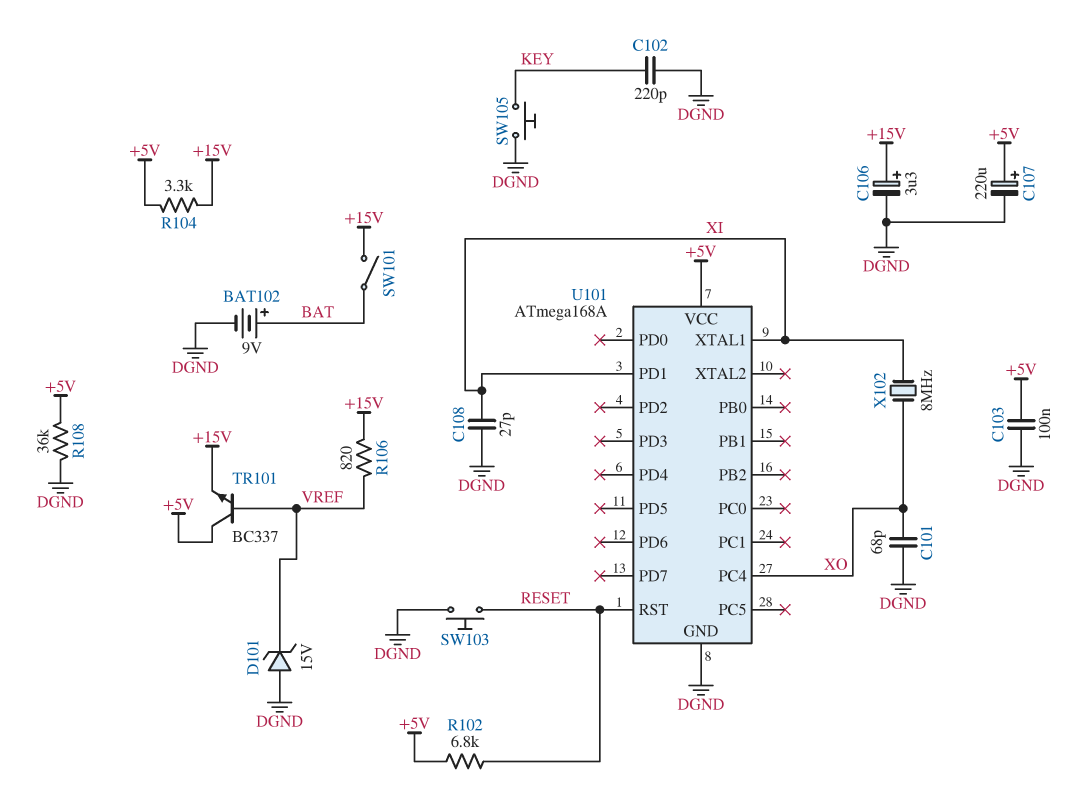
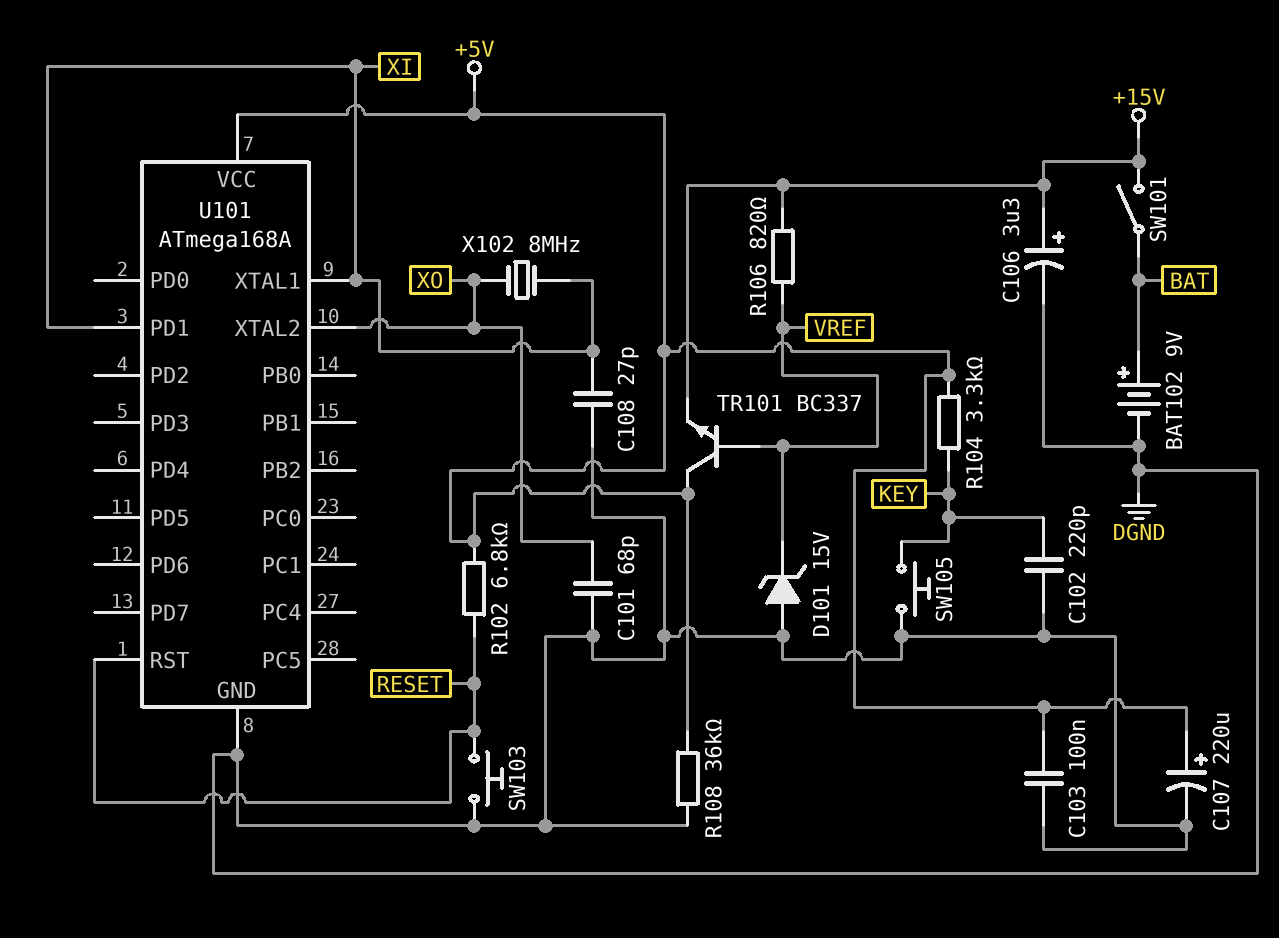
R104: 3.3k (+5V, +15V) -> 3.3k (+5V, KEY)
U101 pin PC4: XO -> none
U101 pin XTAL2: none -> XO

